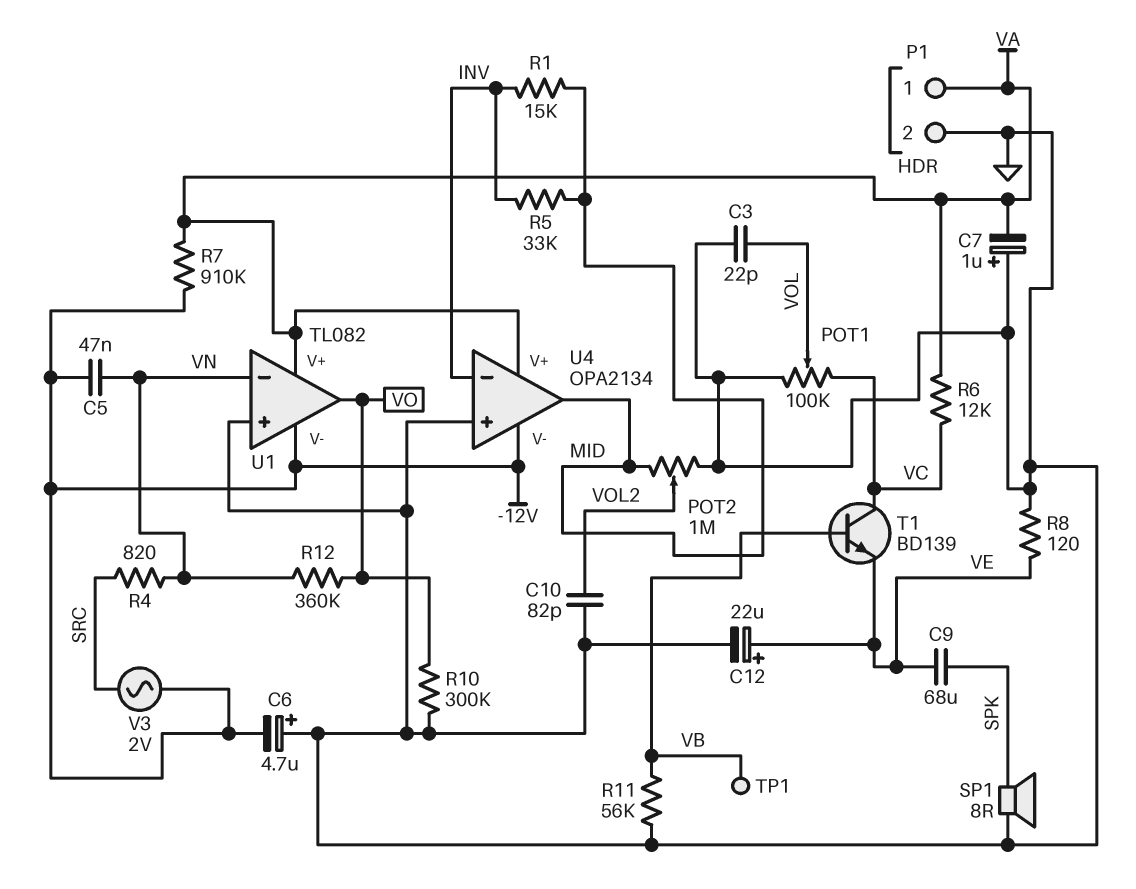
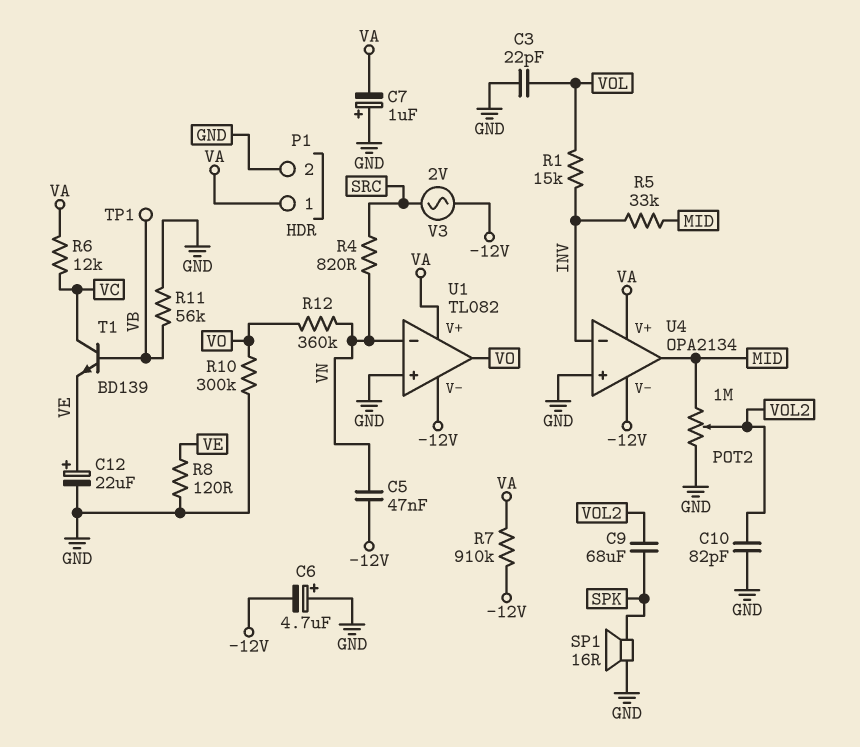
C9: 68uF (SPK, VE) -> 68uF (SPK, VOL2)
POT1: 100k (GND, VC, wiper VOL) -> none
R1: 15k (INV, MID) -> 15k (INV, VOL)
SP1: speaker 8R (GND, SPK) -> speaker 16R (GND, SPK)

